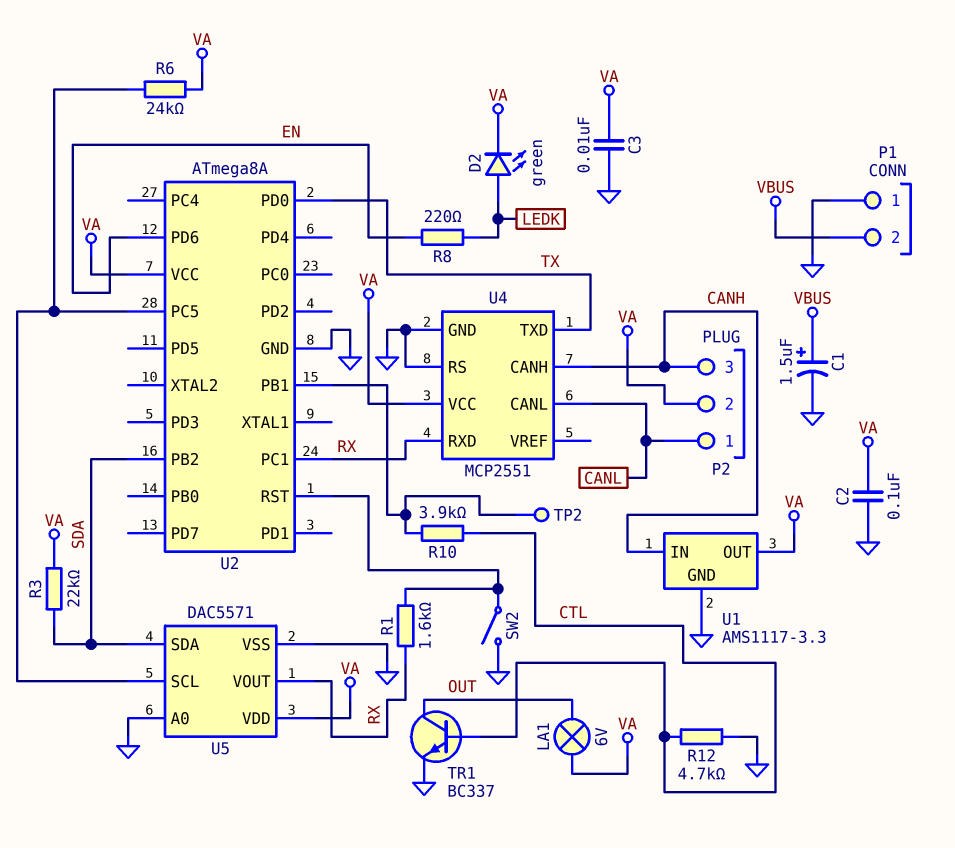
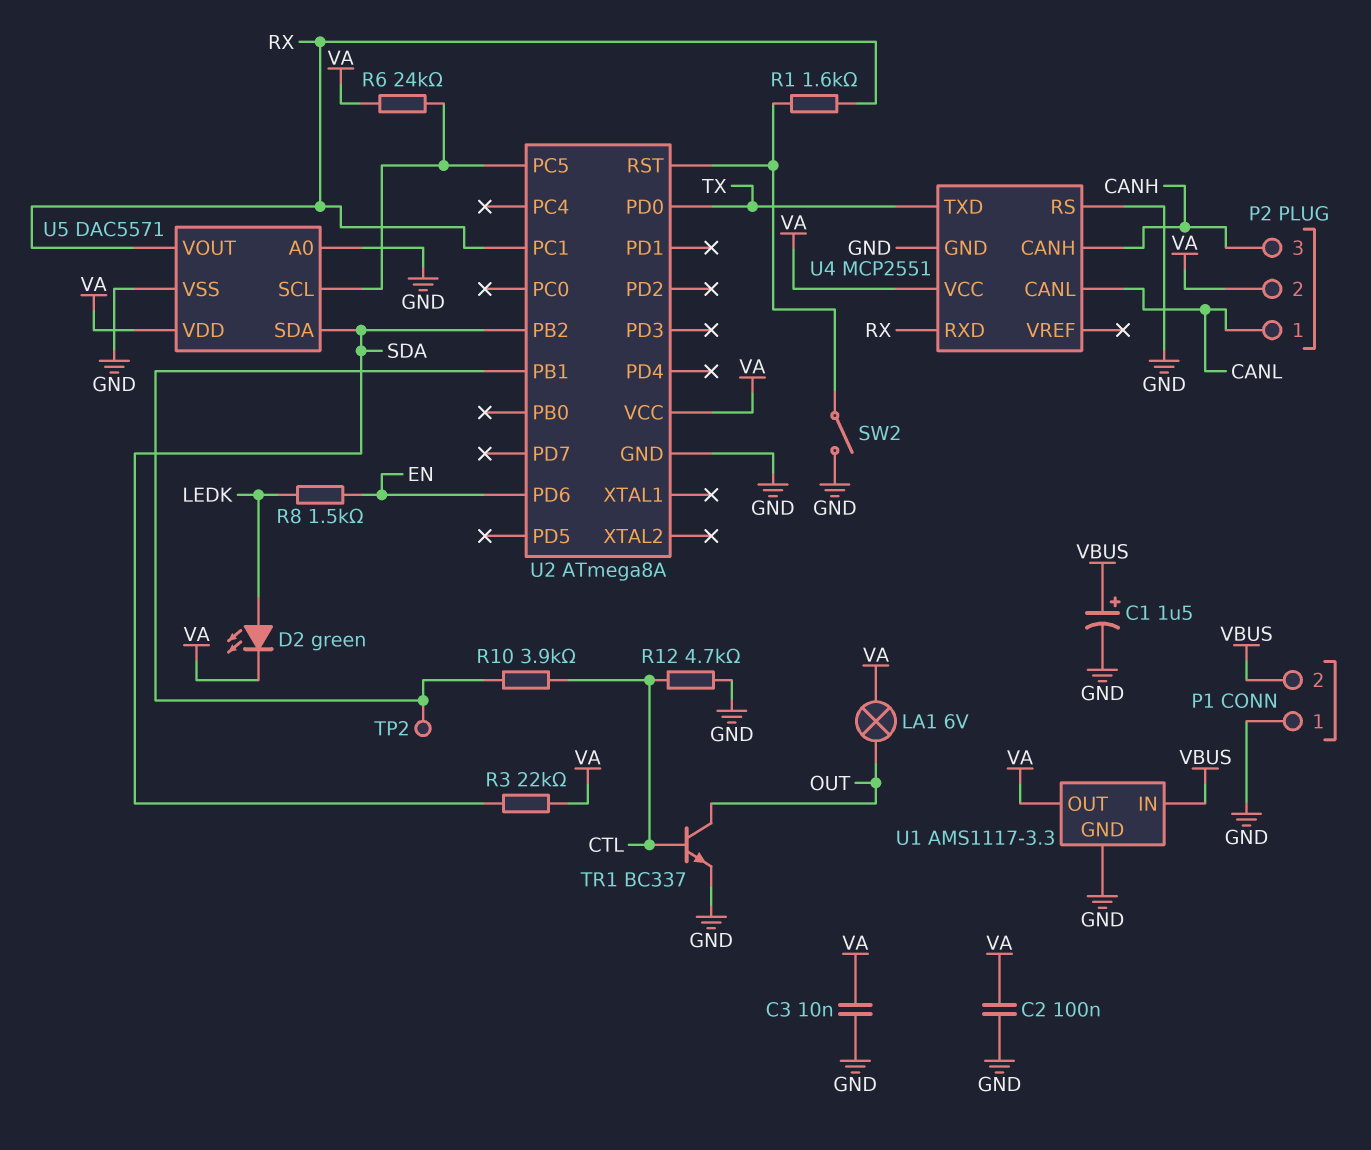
R8: 220 (EN, LEDK) -> 1.5k (EN, LEDK)
U1 pin IN: CANH -> VBUS

